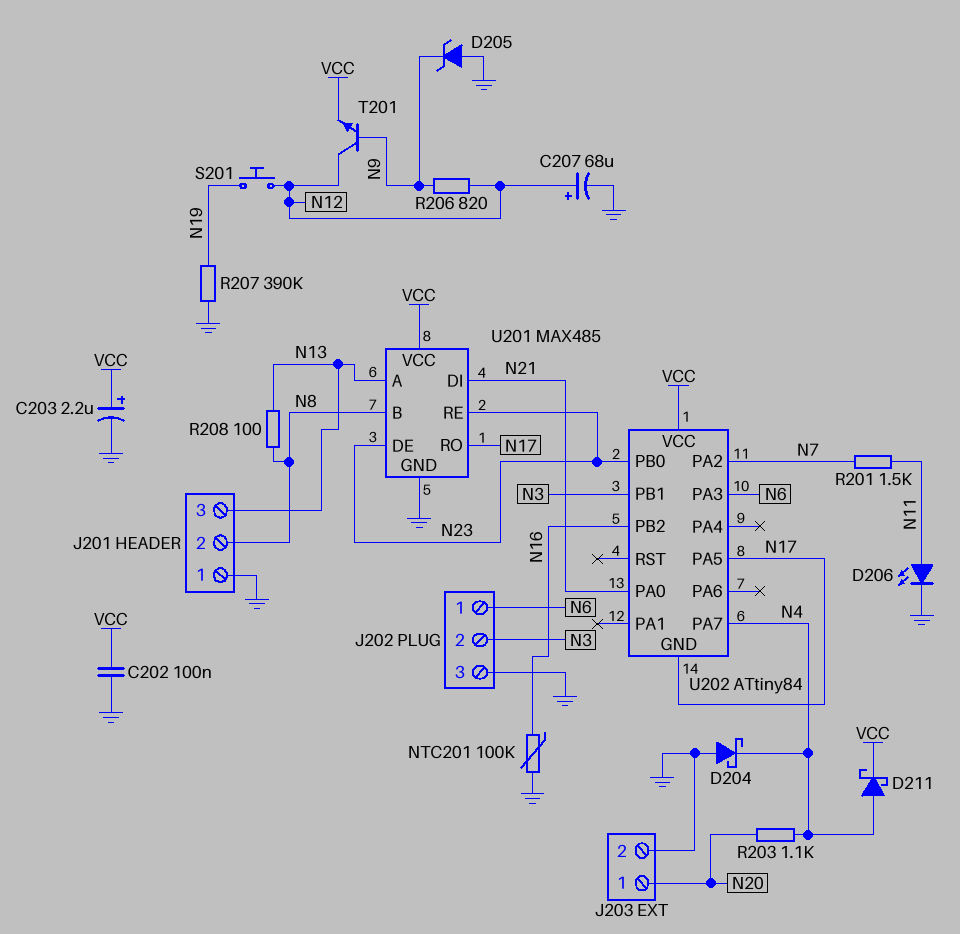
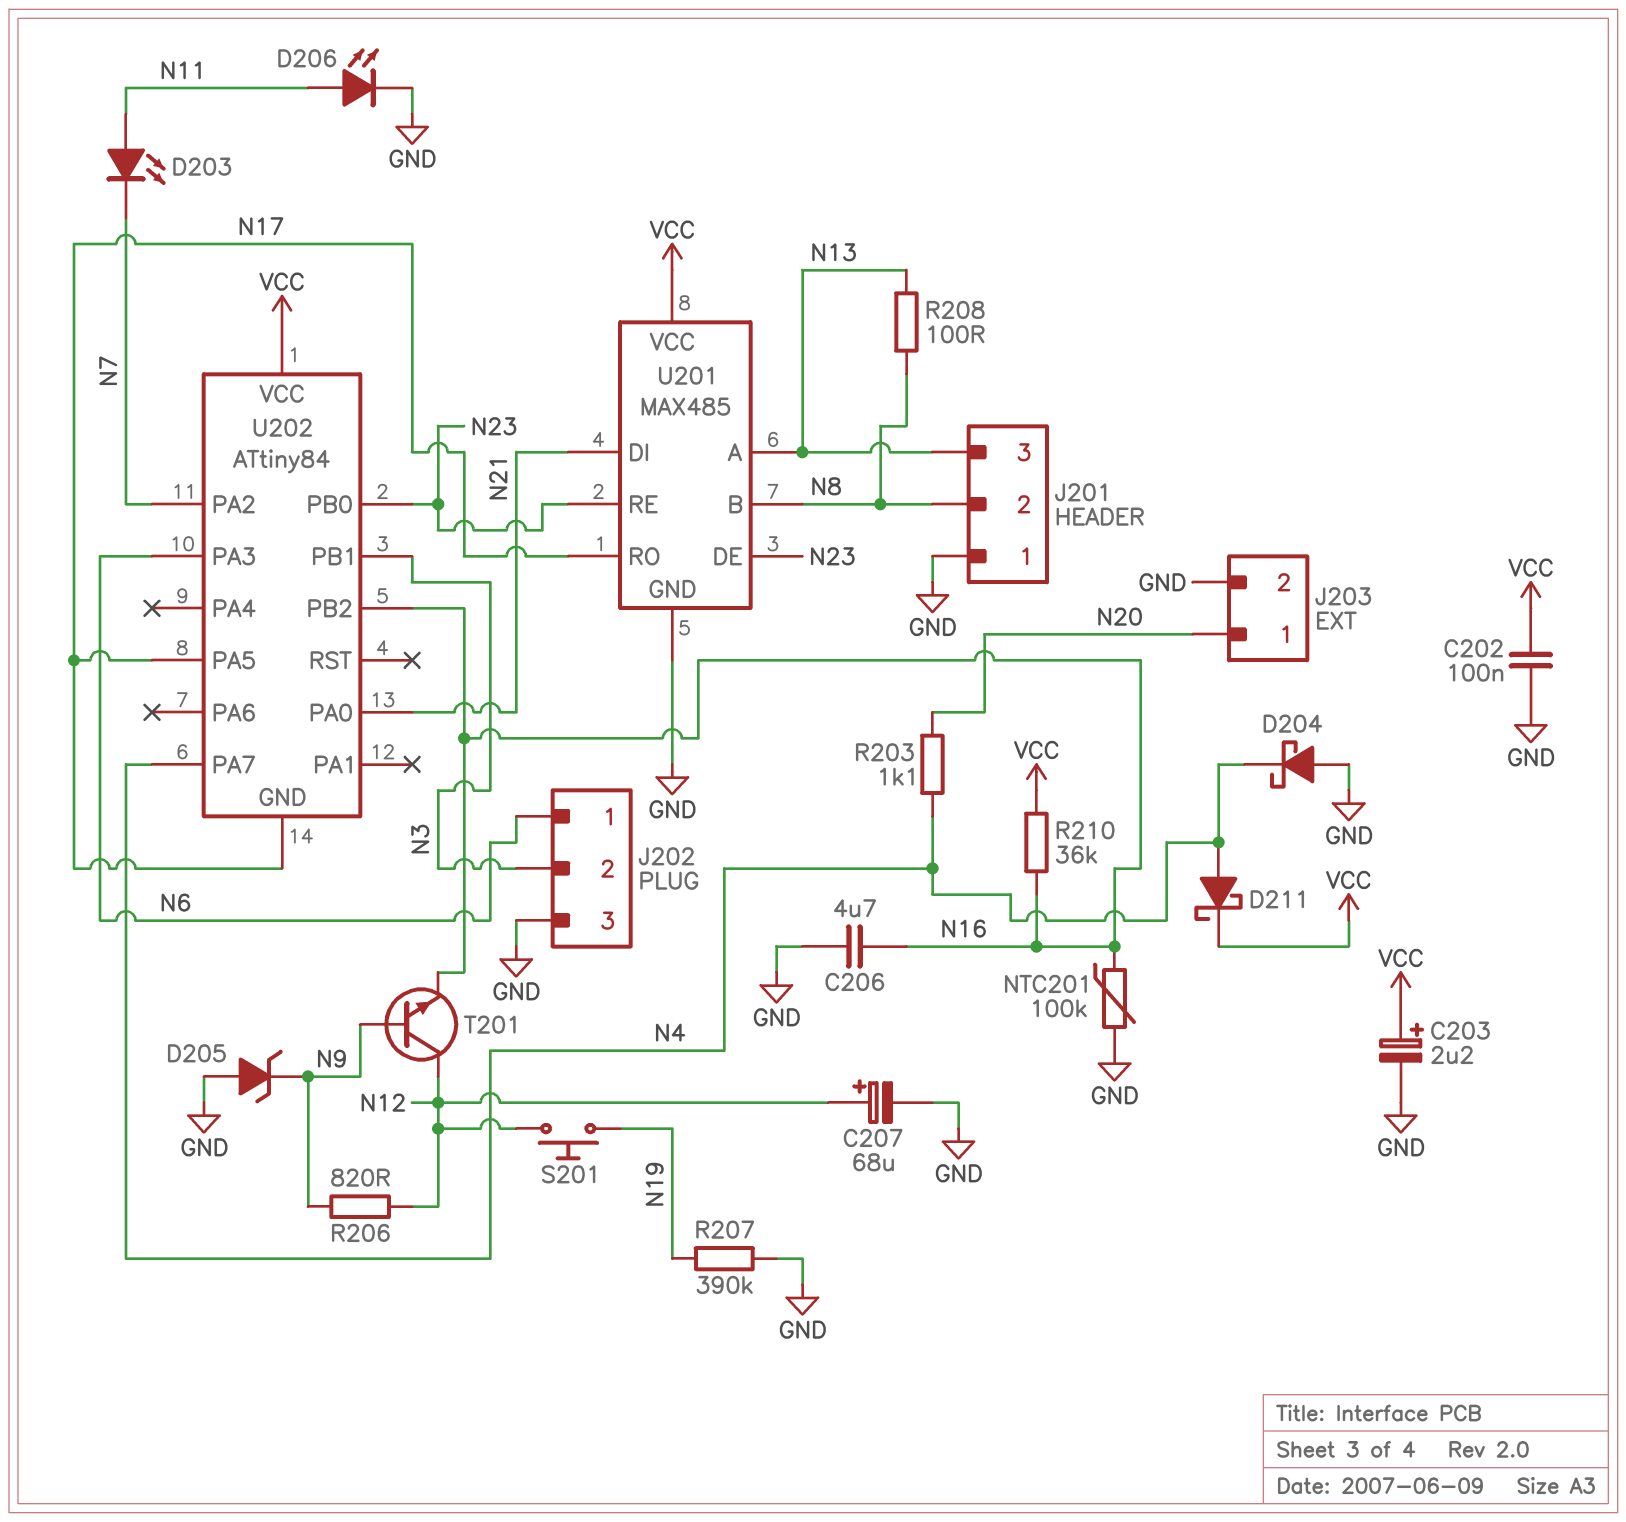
C206: none -> 4.7uF (GND, N16)
D203: none -> LED (A N11, K N7)
R201: 1.5k (N7, N11) -> none
R210: none -> 36k (N16, VCC)
T201: NPN (B N9, C N12, E VCC) -> NPN (B N9, C N12, E N16)

